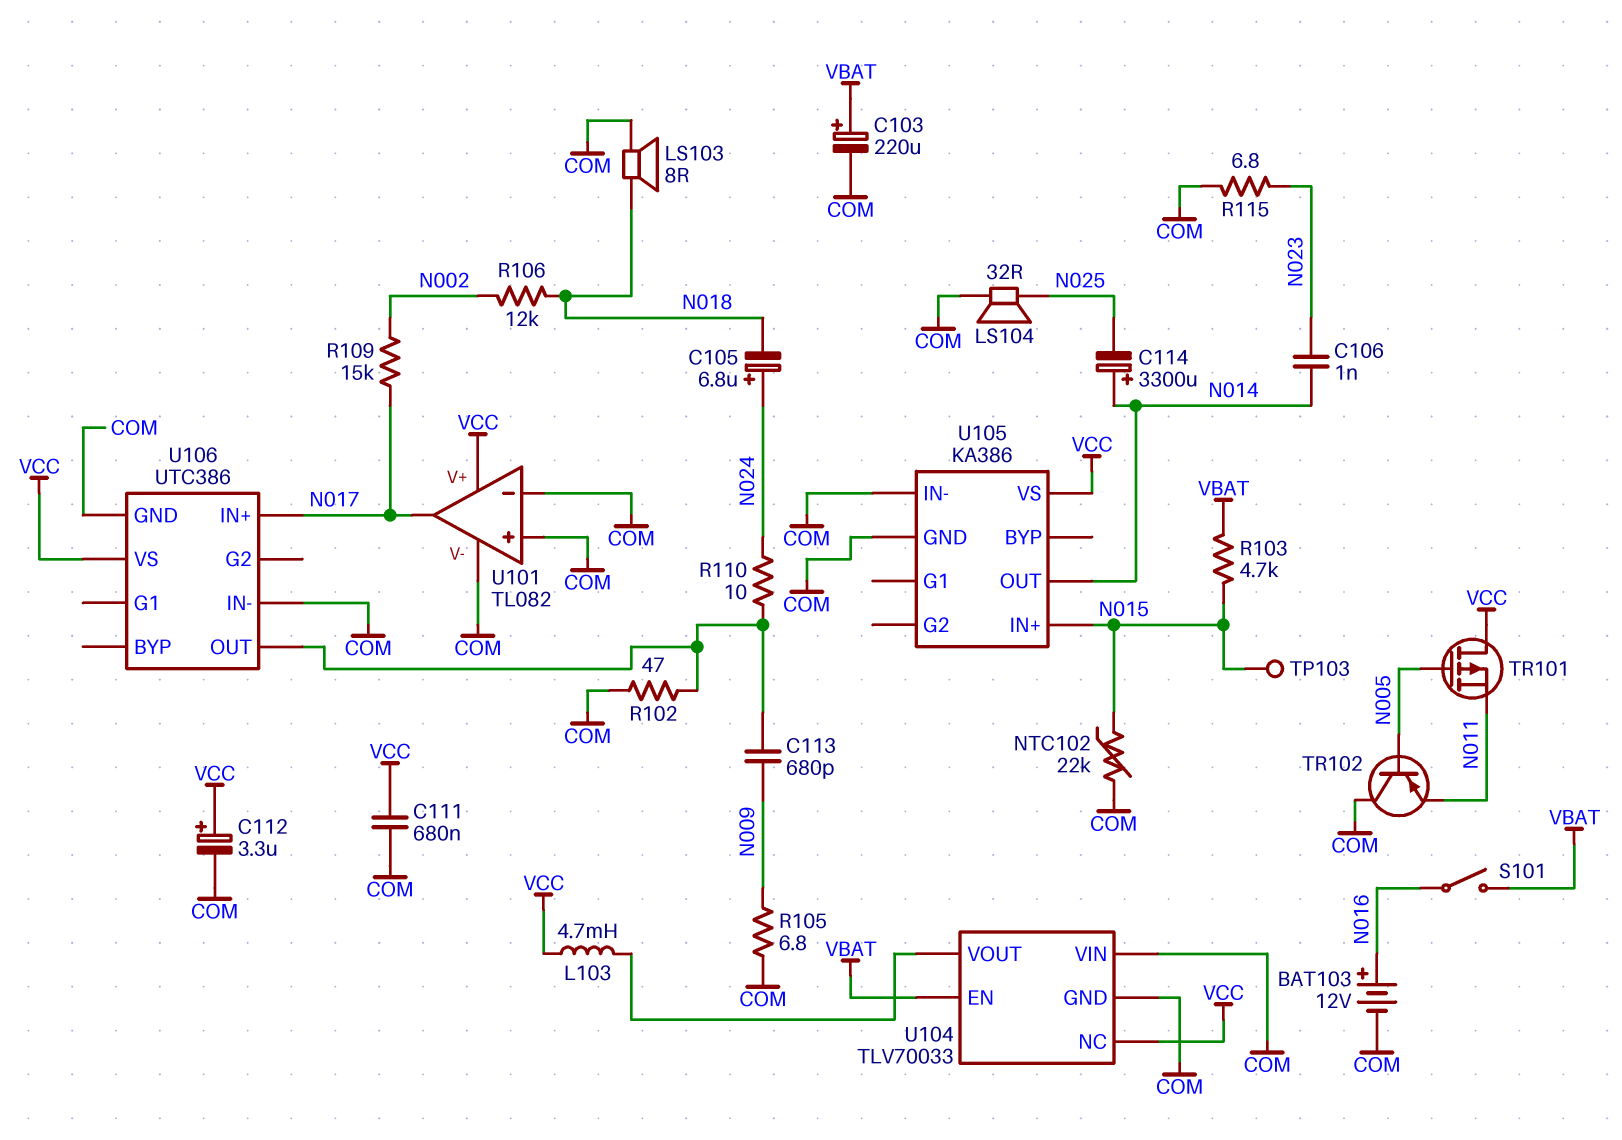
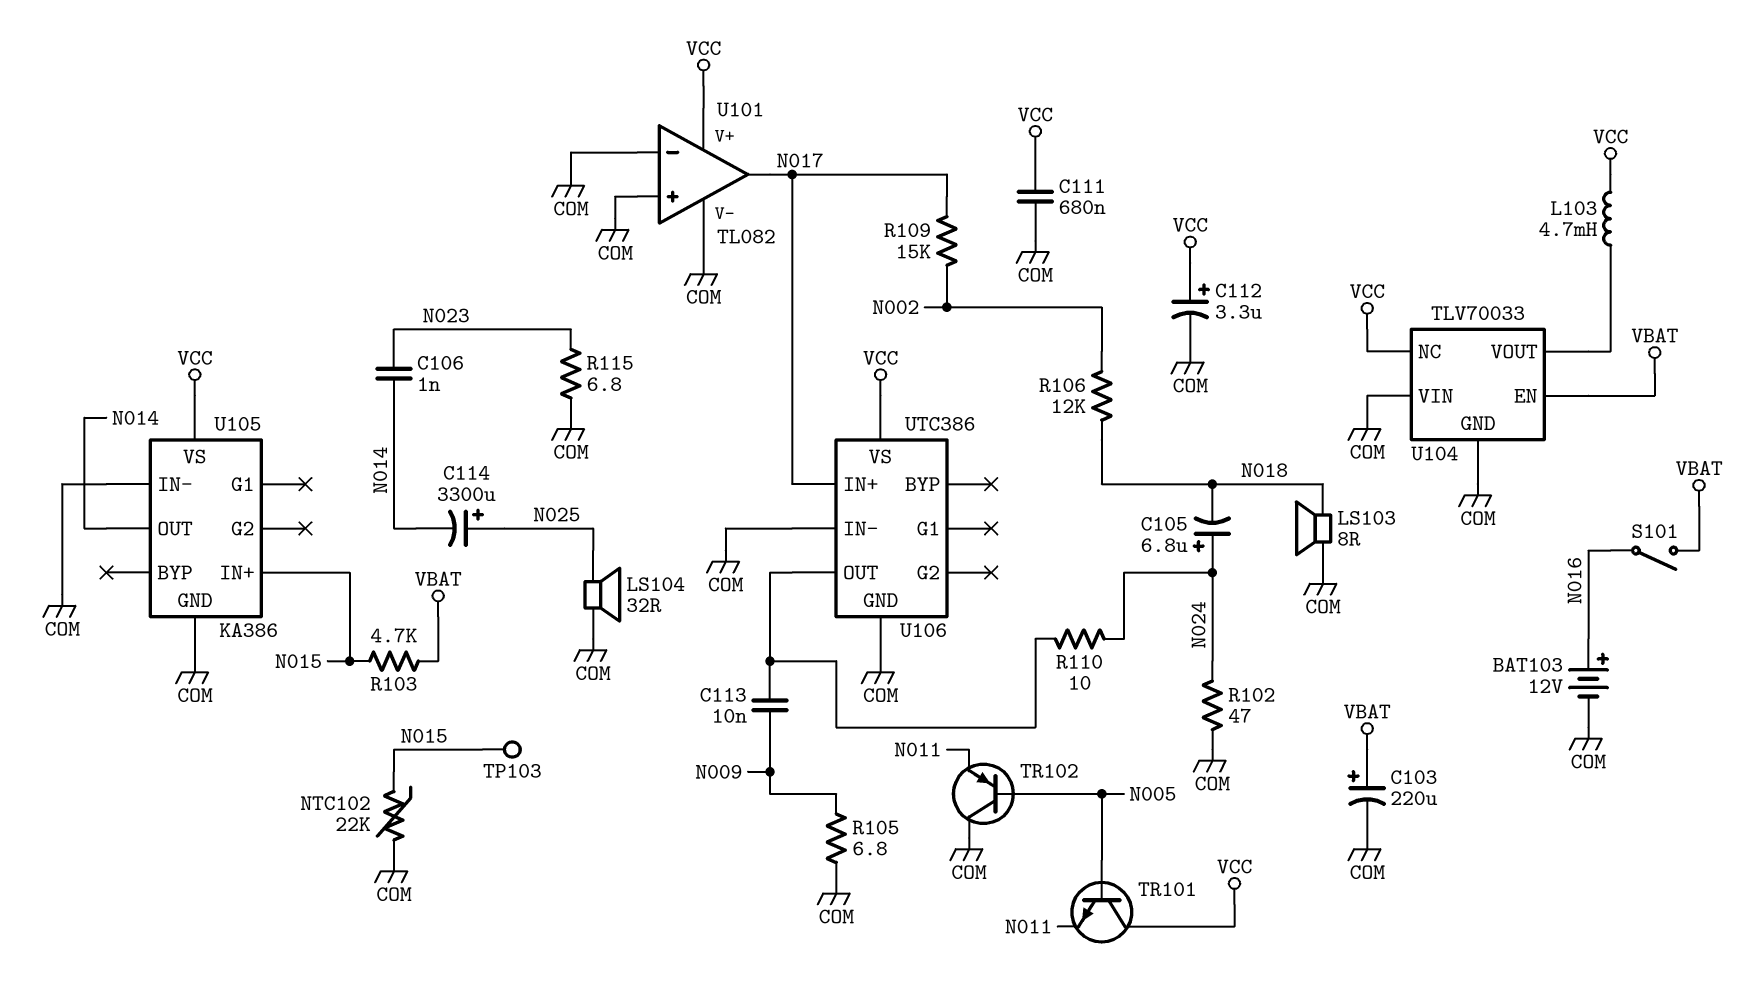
C113: 680pF (N009, U106/OUT) -> 10nF (N009, U106/OUT)
C114: 3300uF (plus N014, minus N025) -> 3300uF (plus N025, minus N014)
R102: 47 (COM, U106/OUT) -> 47 (COM, N024)
TR101: PMOS (G N005, D VCC, S N011) -> NPN (B N005, C VCC, E N011)

